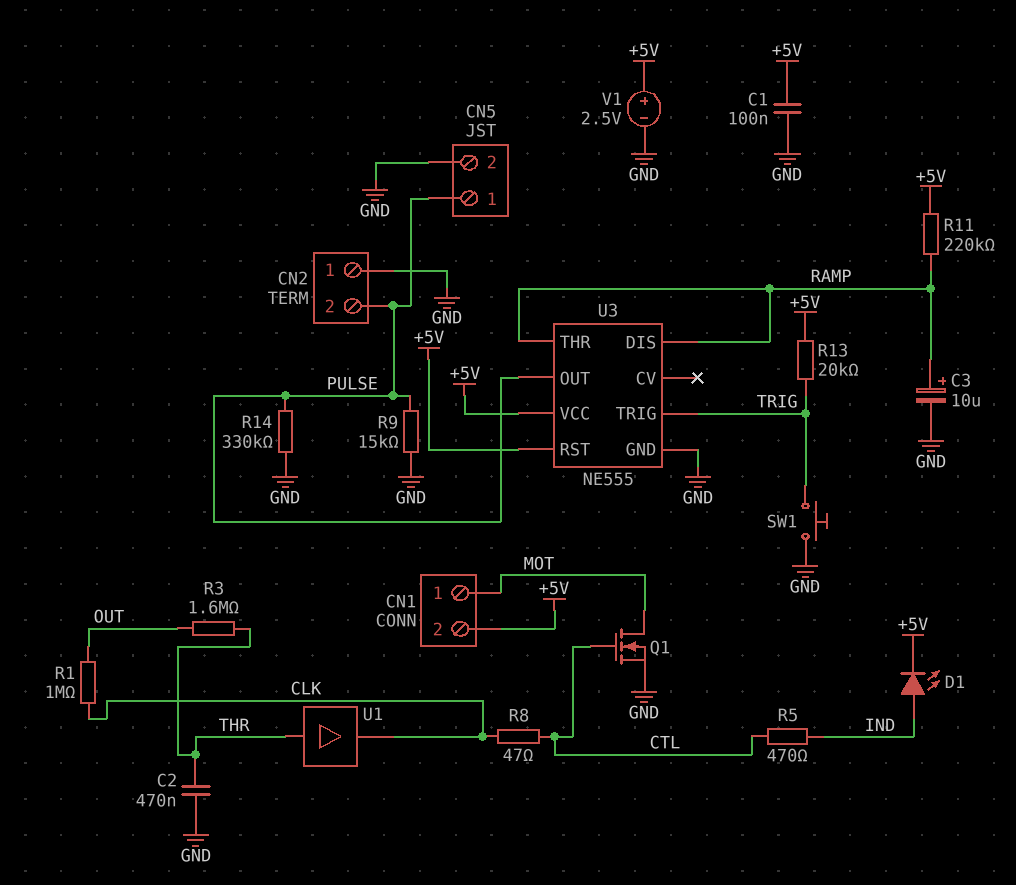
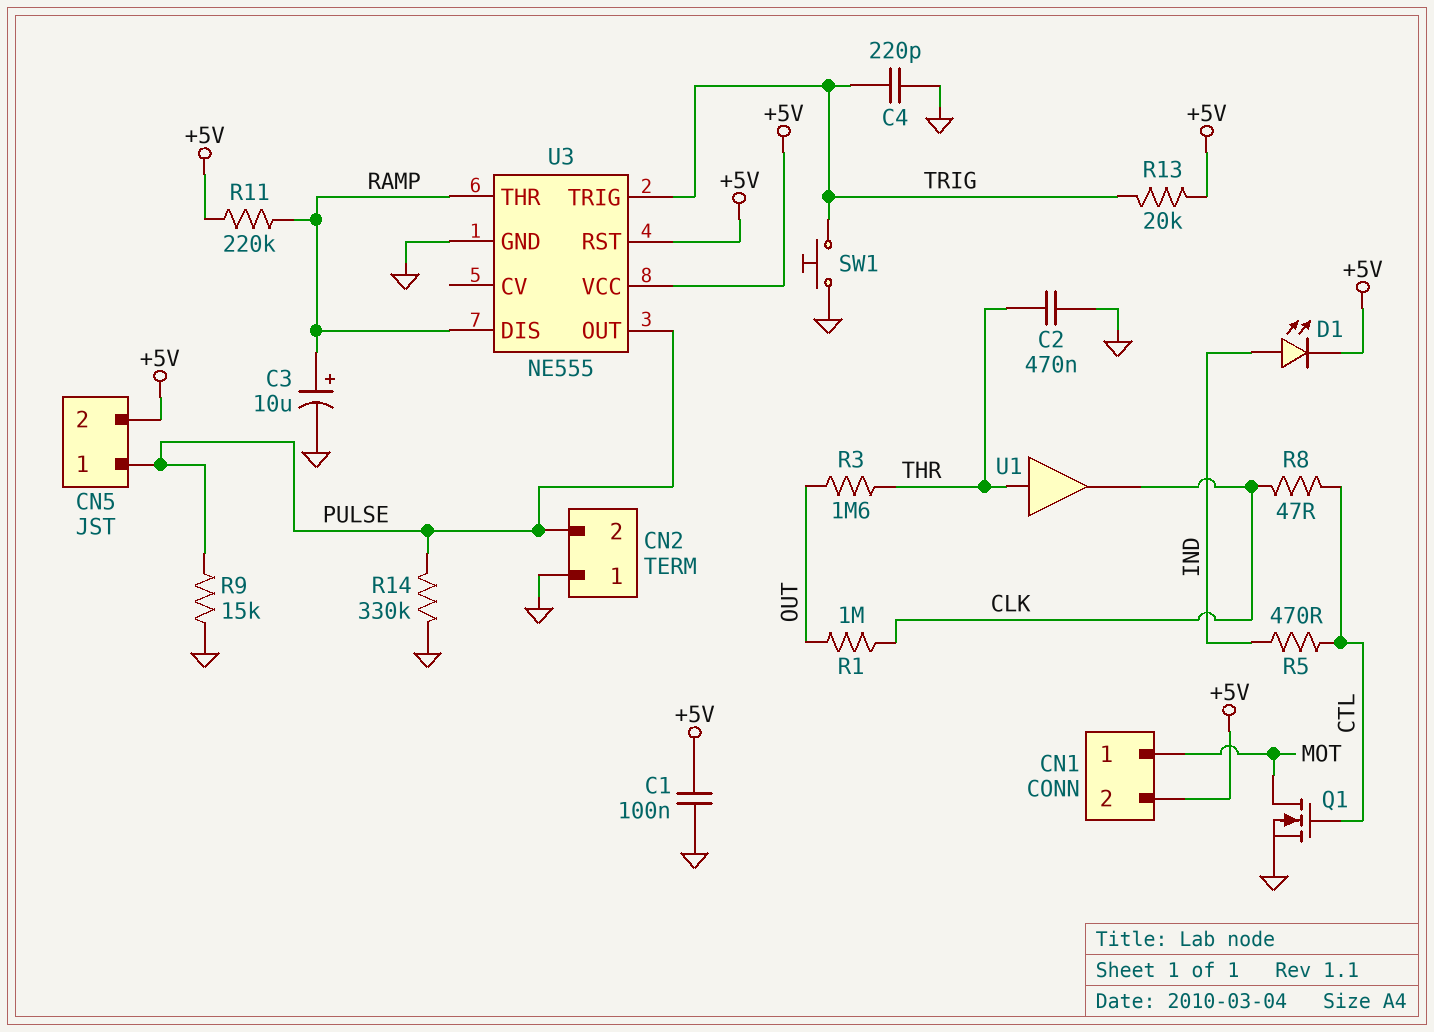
C4: none -> 220pF (GND, TRIG)
CN5 pin 2: GND -> +5V
V1: 2.5V (plus +5V, minus GND) -> none

